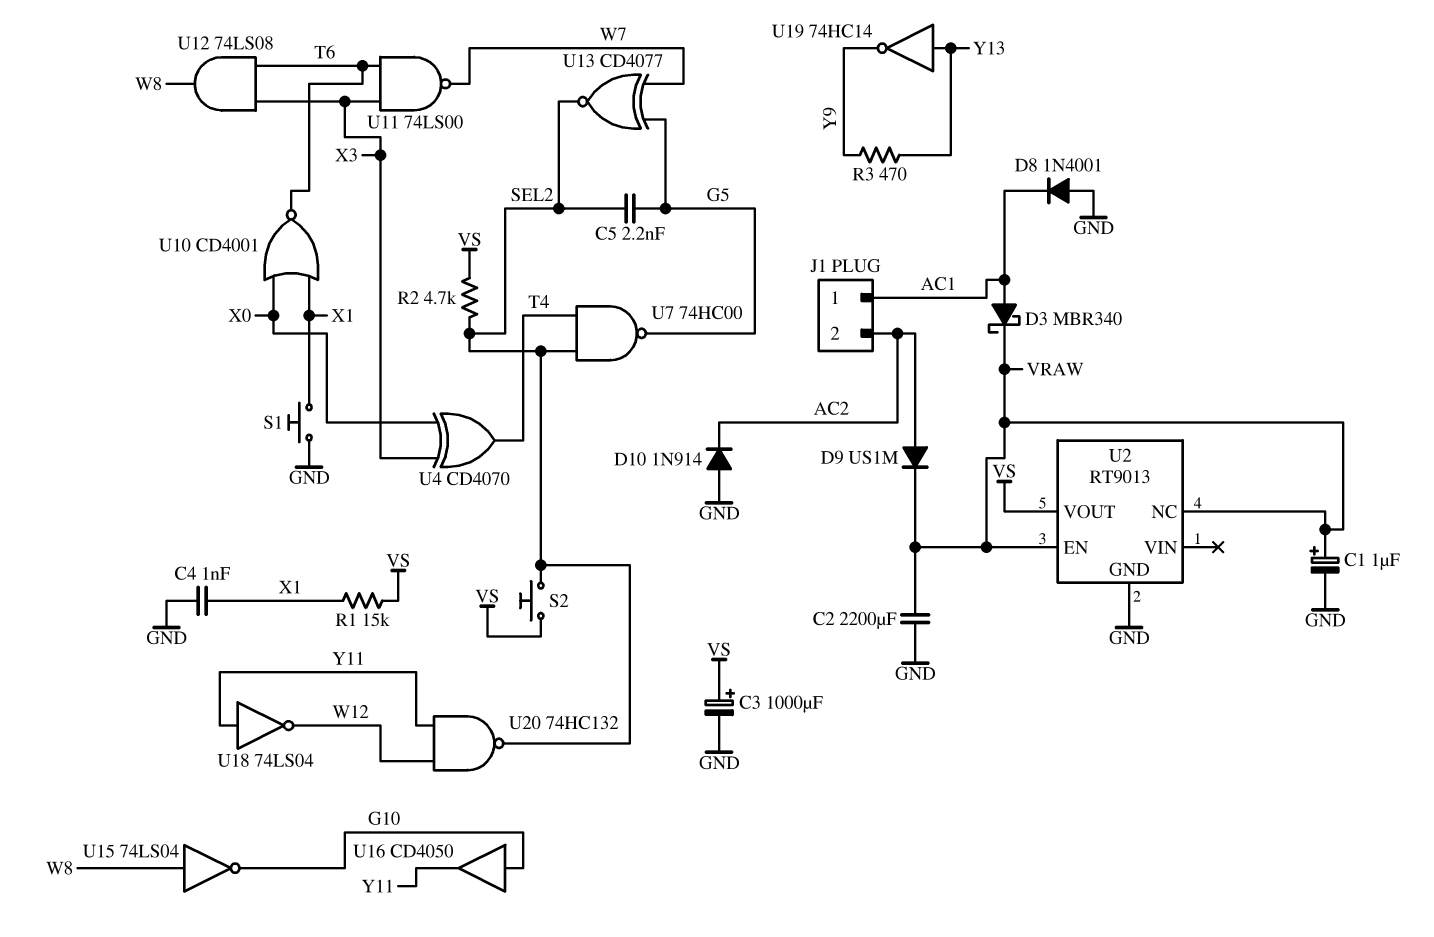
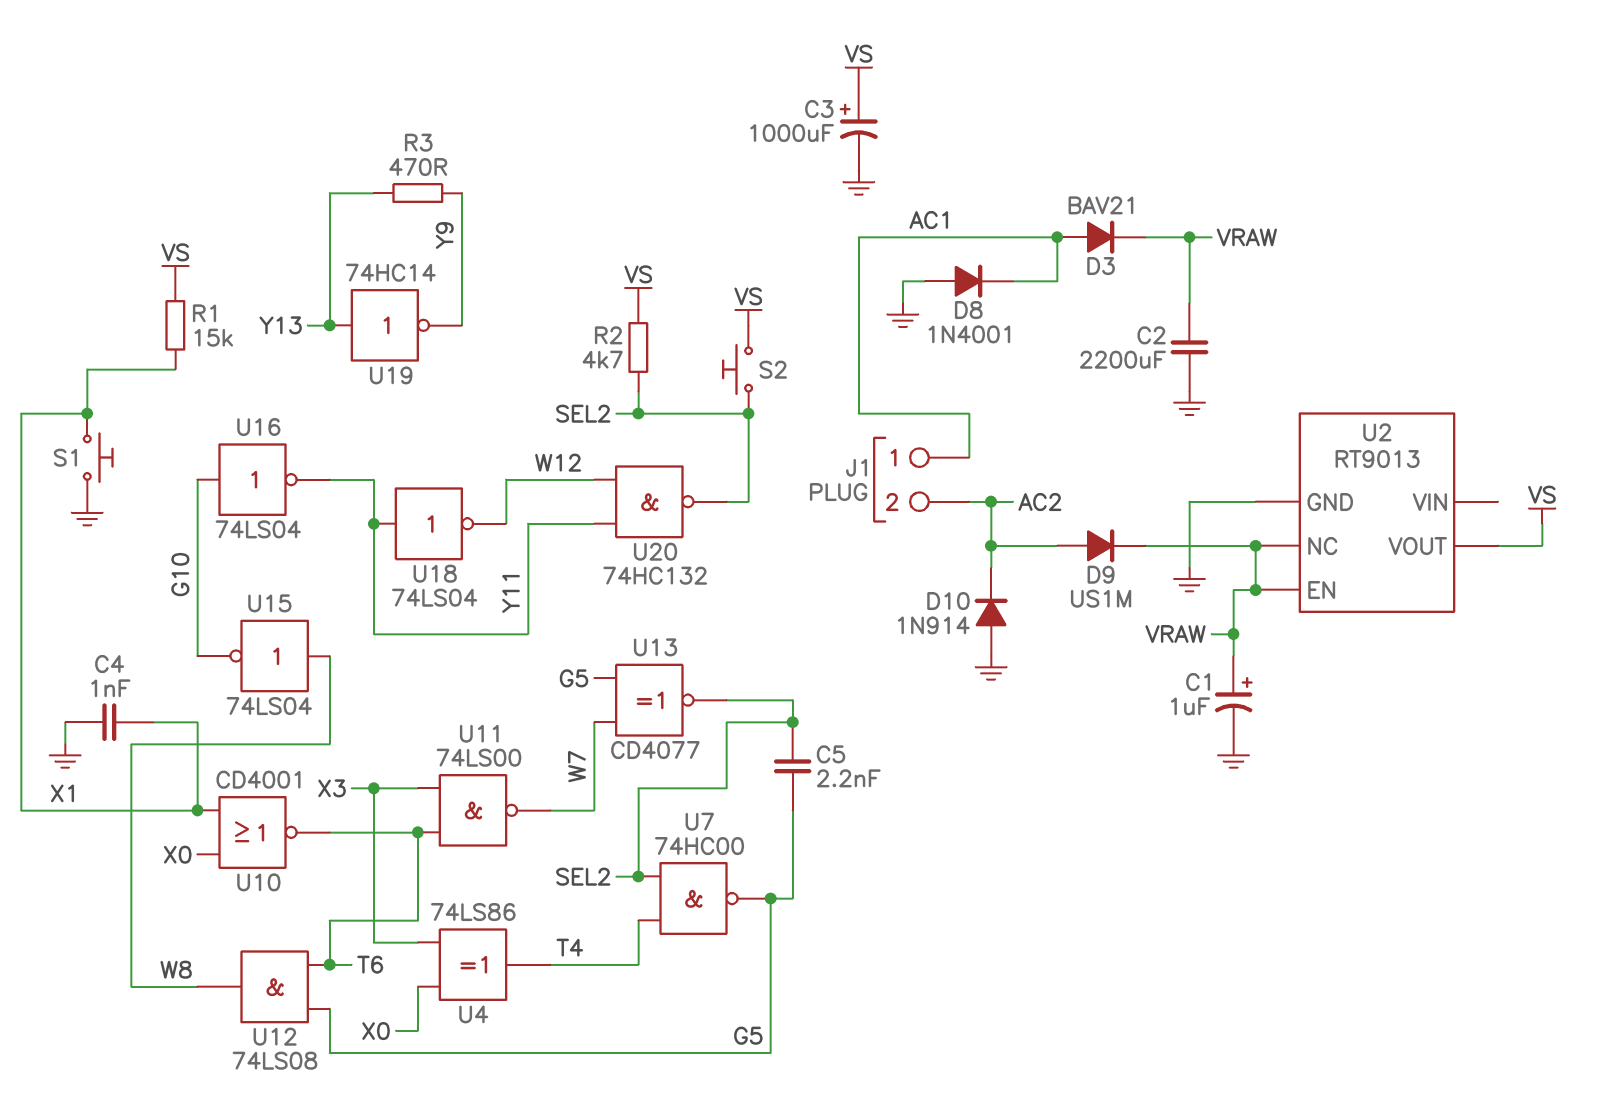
D3: schottky MBR340 (A AC1, K VRAW) -> diode BAV21 (A AC1, K VRAW)
U4: XOR CD4070 (in X0, in X3, out T4) -> XOR 74LS86 (in X0, in X3, out T4)
U12: AND 74LS08 (in T6, in X3, out W8) -> AND 74LS08 (in G5, in T6, out W8)
U16: buffer CD4050 (in G10, out Y11) -> NOT 74LS04 (in G10, out Y11)

